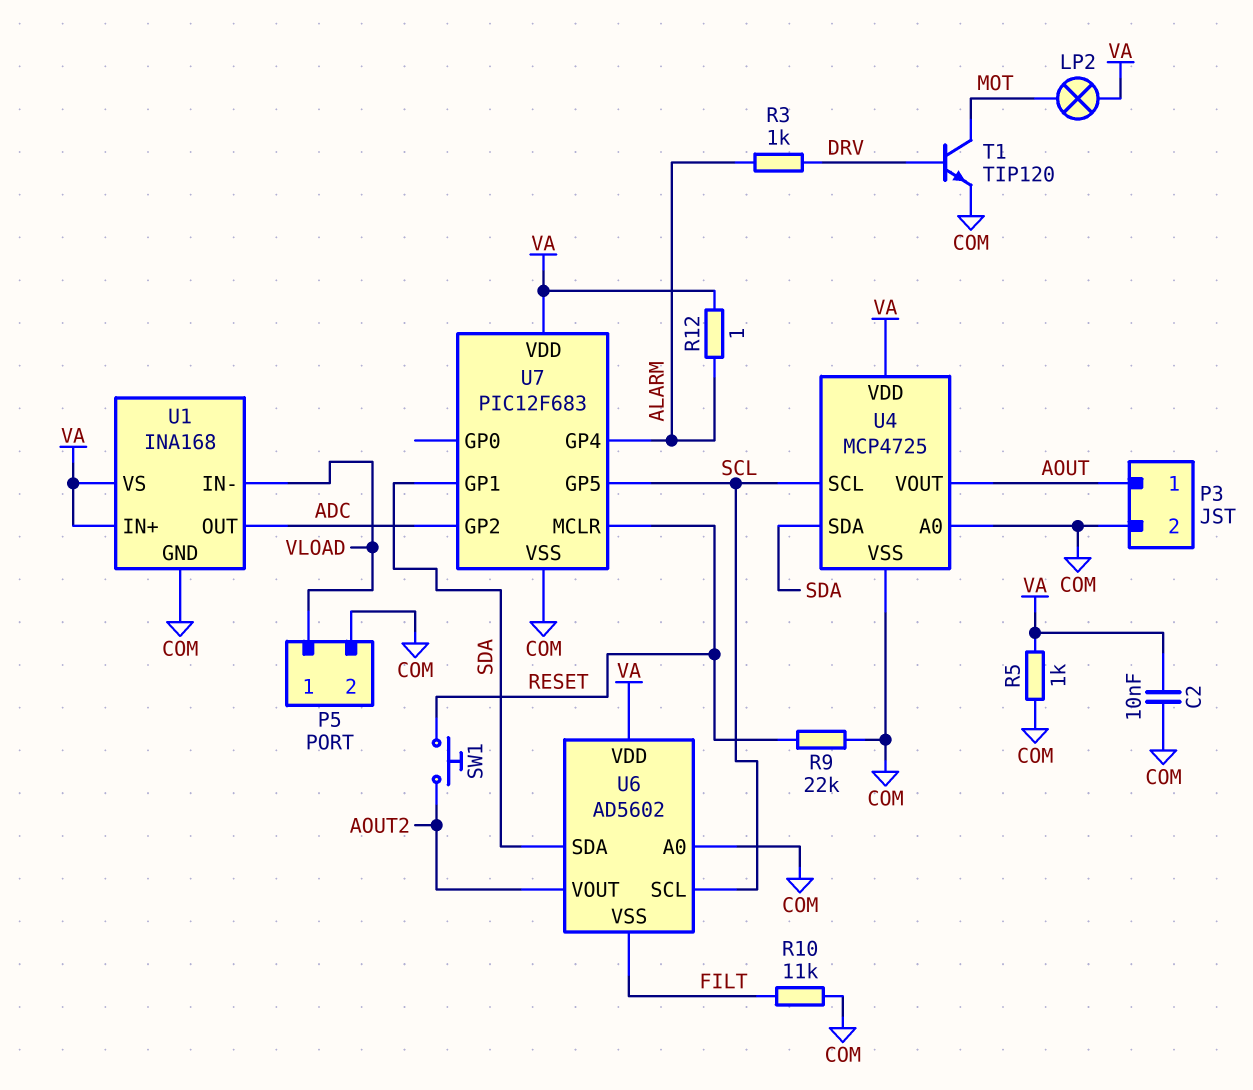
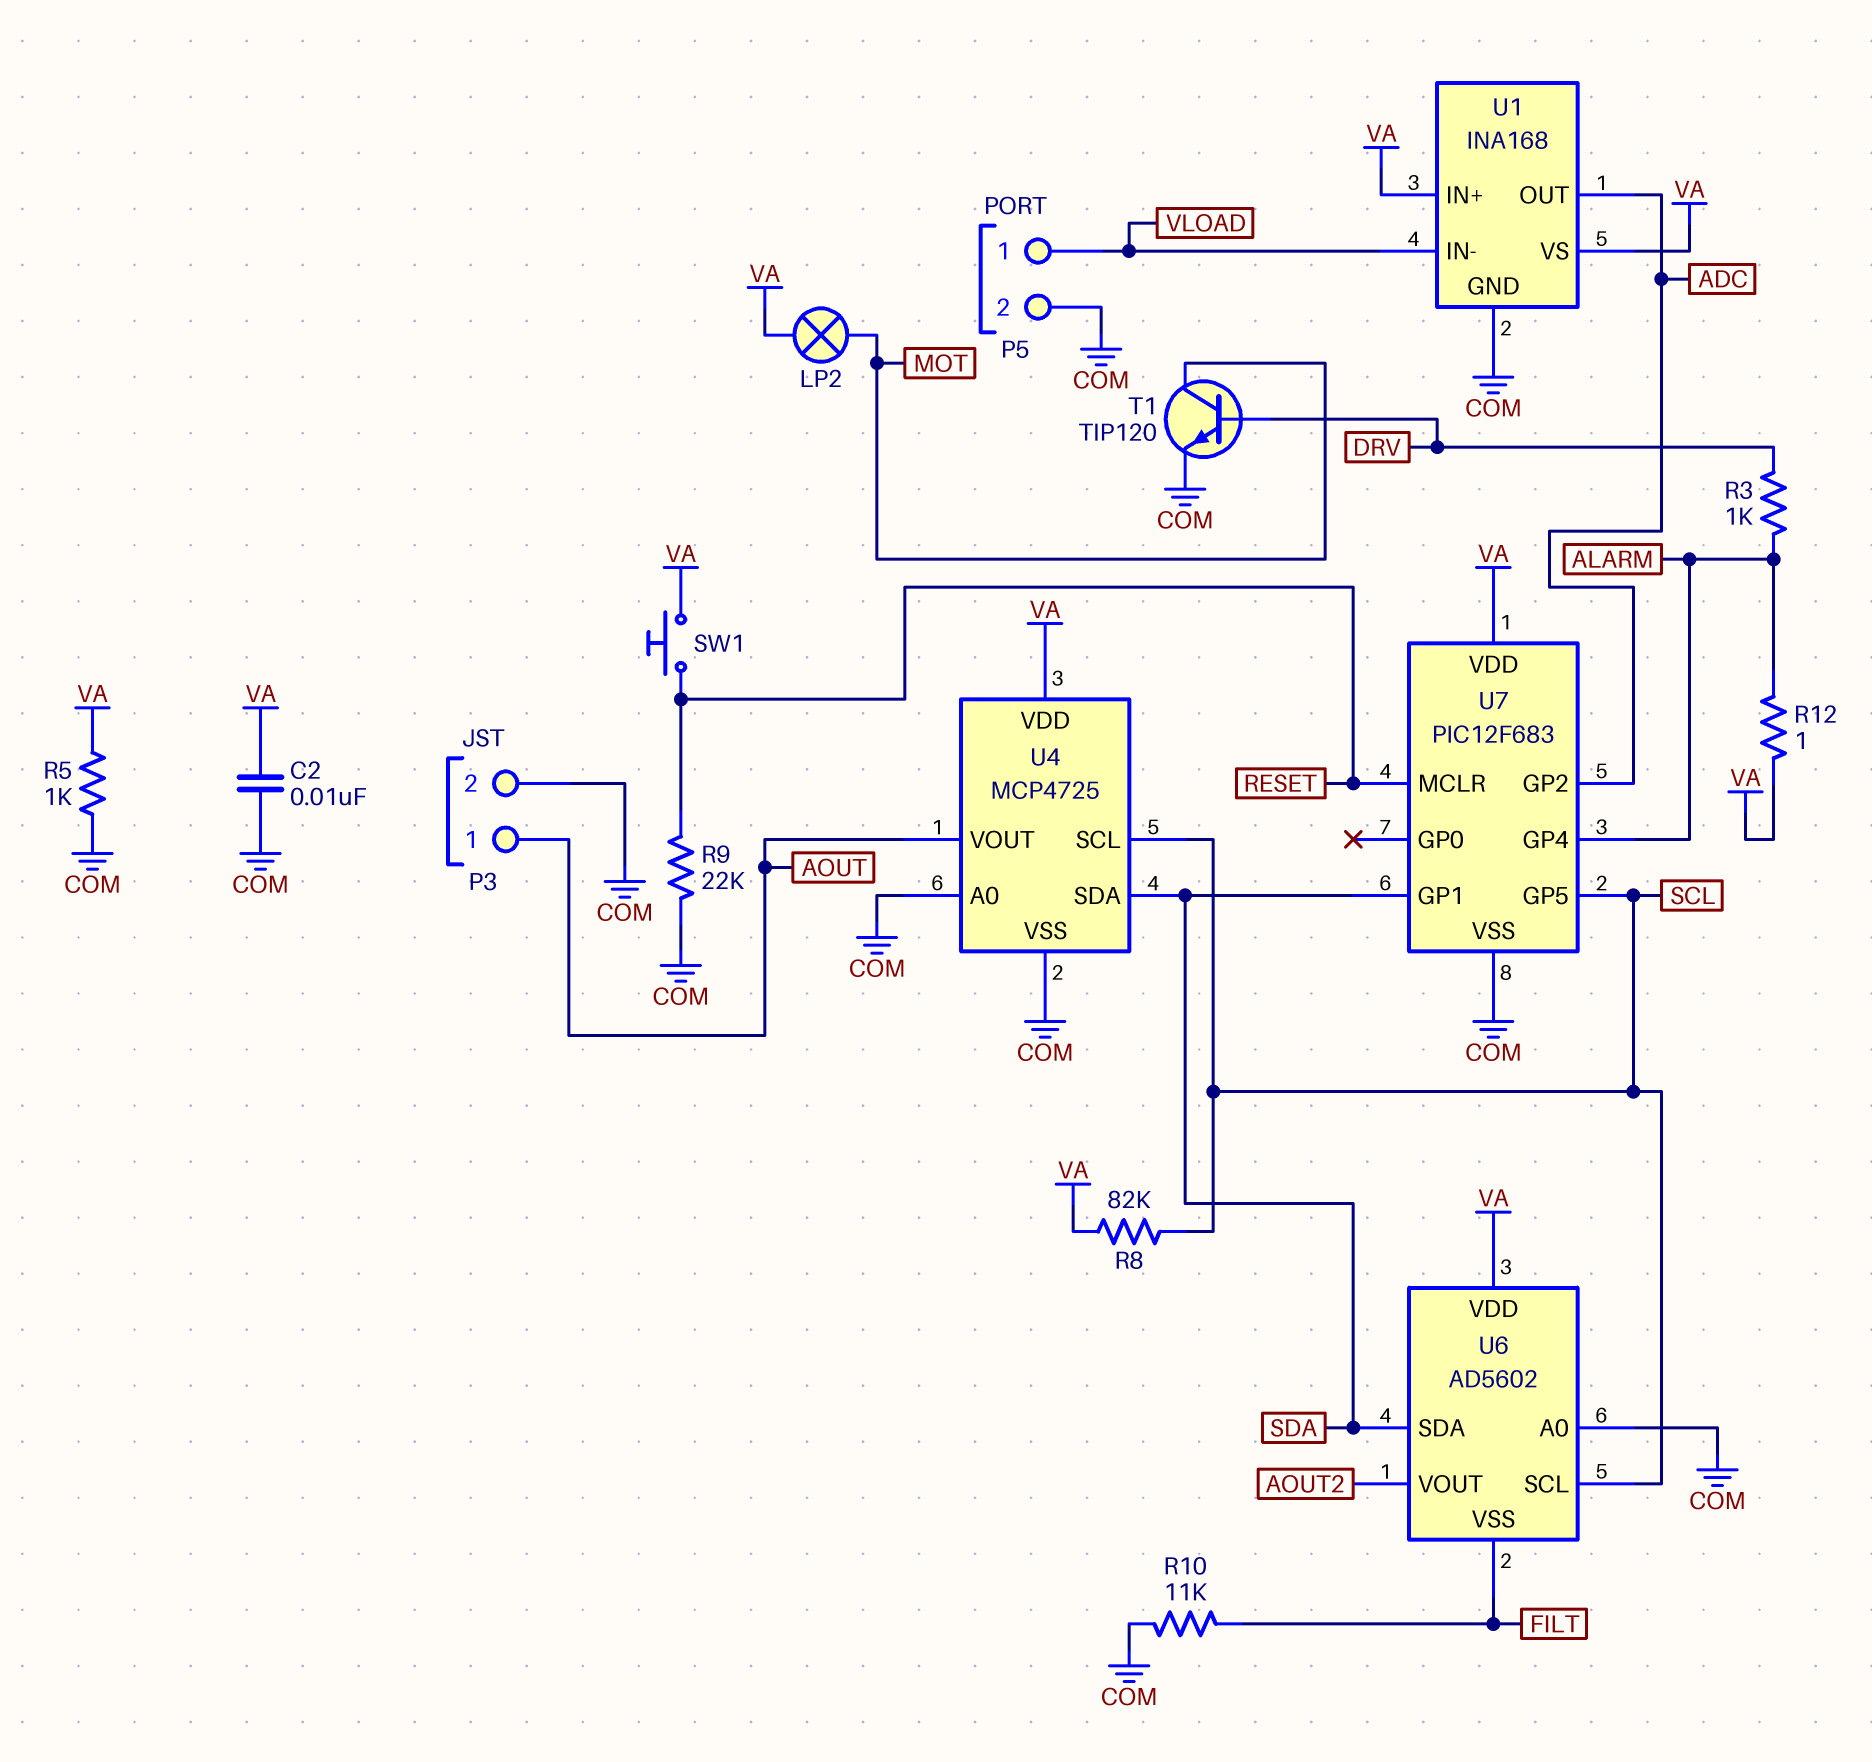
R8: none -> 82k (SCL, VA)
SW1: button (AOUT2, RESET) -> button (RESET, VA)

